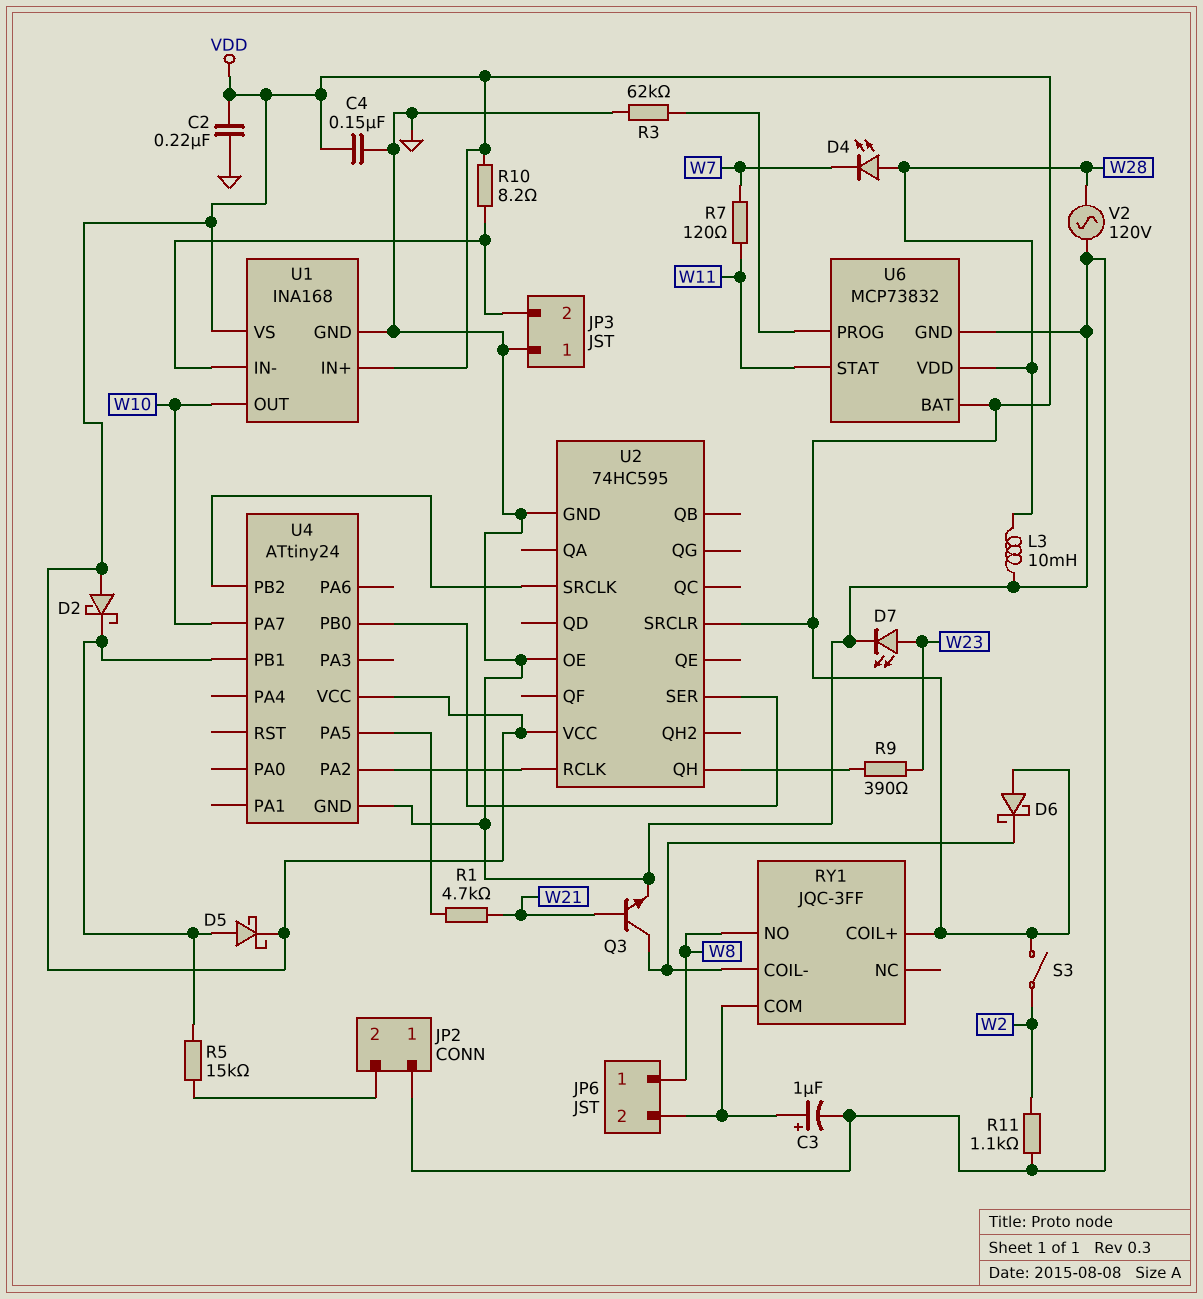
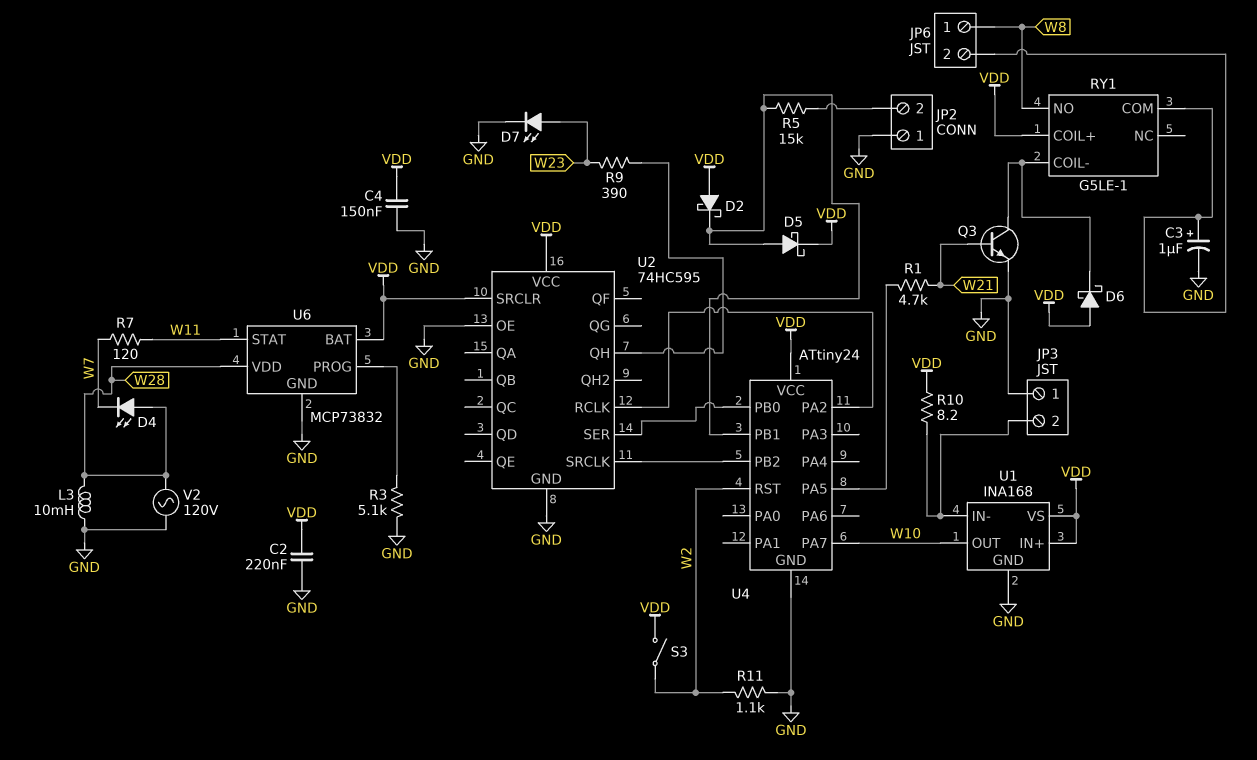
R3: 62k (GND, U6/PROG) -> 5.1k (GND, U6/PROG)
RY1: JQC-3FF -> G5LE-1
U4 pin RST: none -> W2

